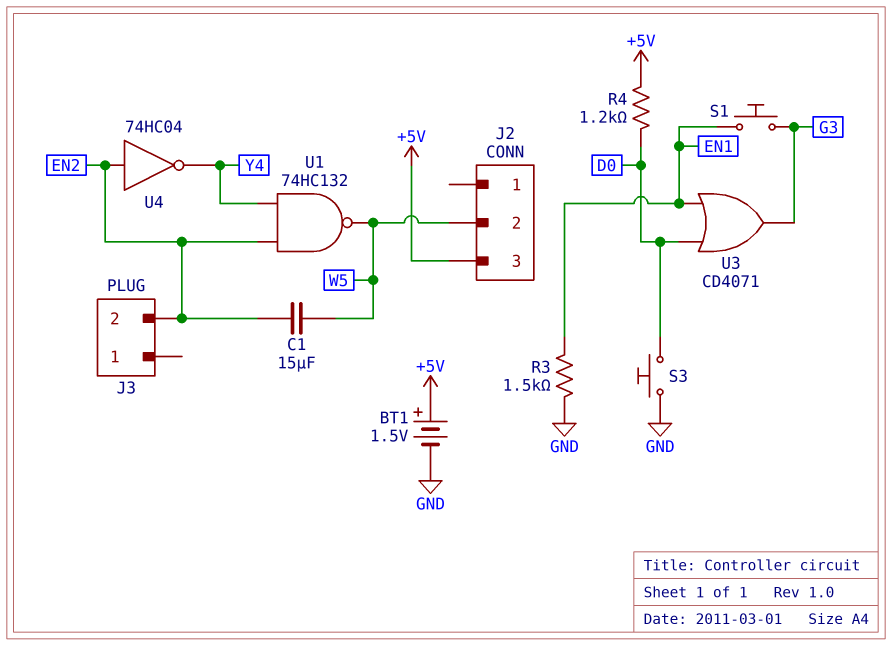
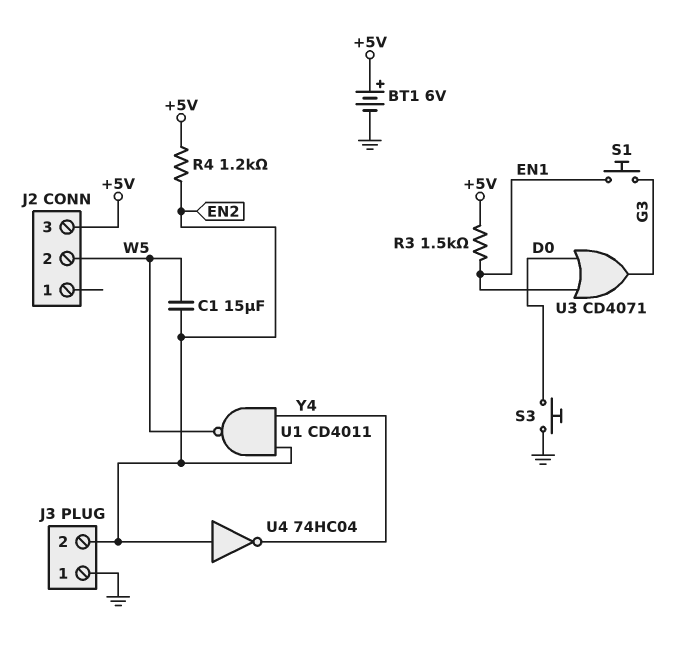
BT1: 1.5V (plus +5V, minus GND) -> 6V (plus +5V, minus GND)
J3 pin 1: none -> GND
R3: 1.5k (EN1, GND) -> 1.5k (+5V, EN1)
R4: 1.2k (+5V, D0) -> 1.2k (+5V, EN2)
U1: NAND 74HC132 (in EN2, in Y4, out W5) -> NAND CD4011 (in EN2, in Y4, out W5)

